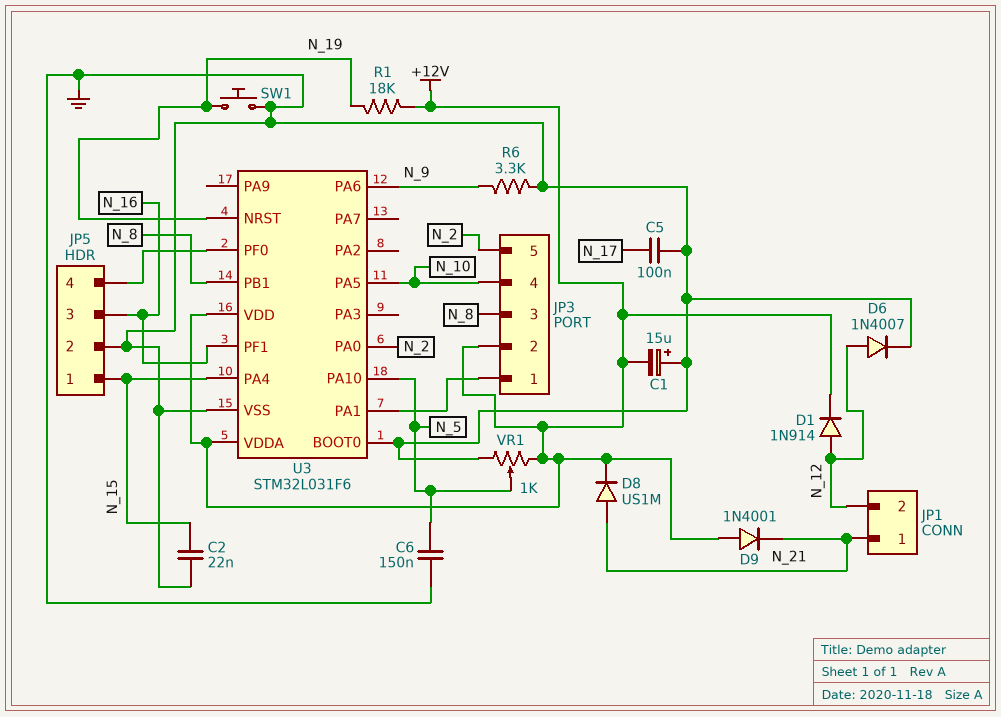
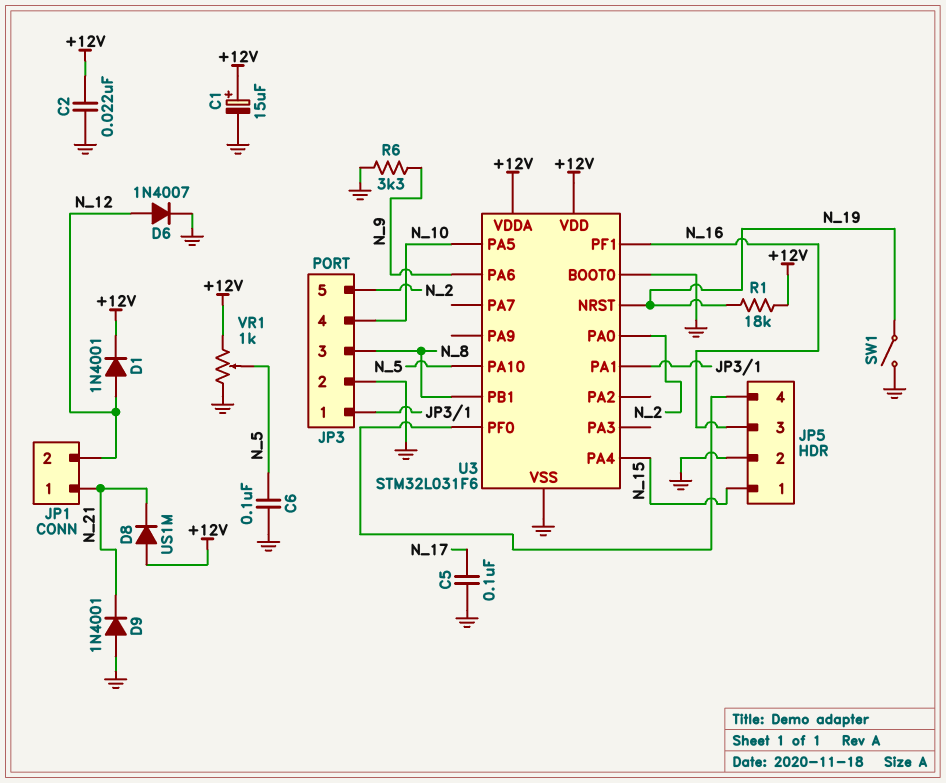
C1: 15uF (plus GND, minus +12V) -> 15uF (plus +12V, minus GND)
C2: 22nF (GND, N_15) -> 22nF (+12V, GND)
C6: 150nF (GND, N_5) -> 100nF (GND, N_5)
D1: diode 1N914 (A N_12, K +12V) -> diode 1N4001 (A N_12, K +12V)
D8: diode US1M (A N_21, K +12V) -> diode US1M (A +12V, K N_21)
D9: diode 1N4001 (A +12V, K N_21) -> diode 1N4001 (A GND, K N_21)
JP3 pin 2: +12V -> GND
SW1: button (GND, N_19) -> switch (GND, N_19)

